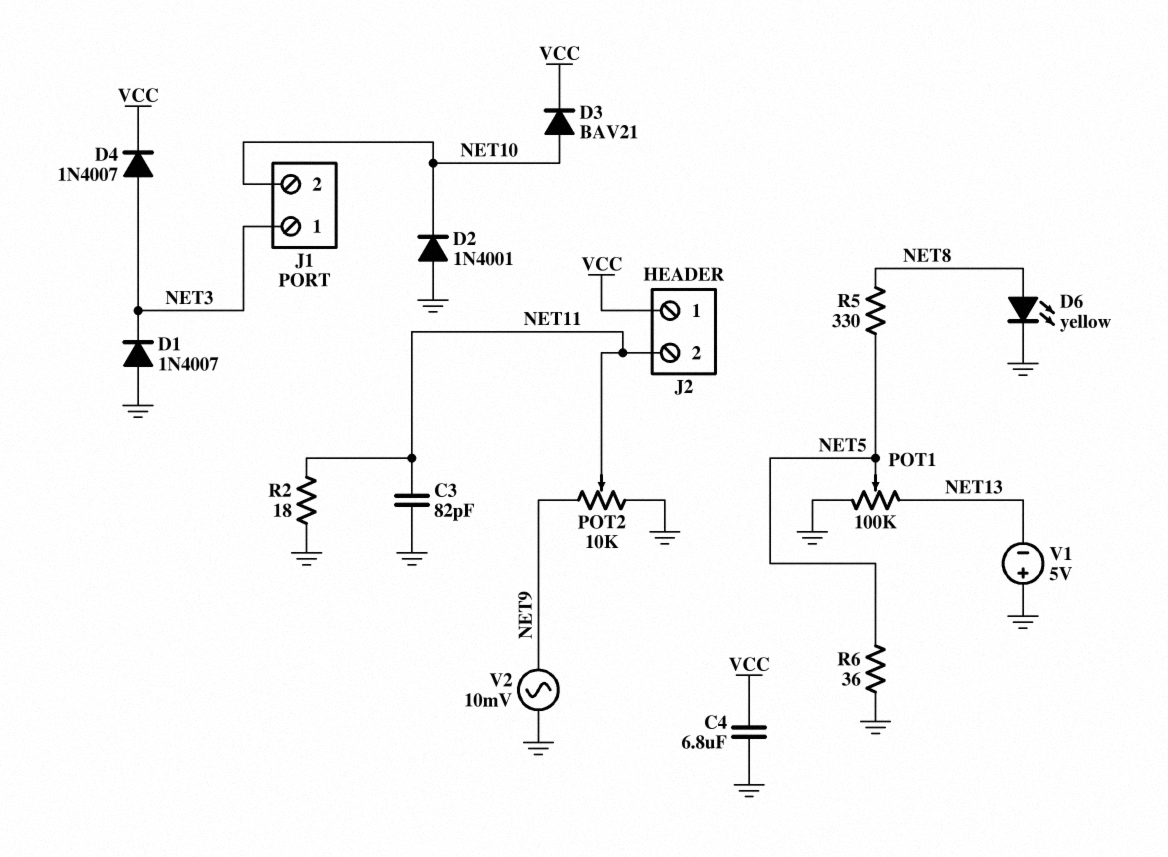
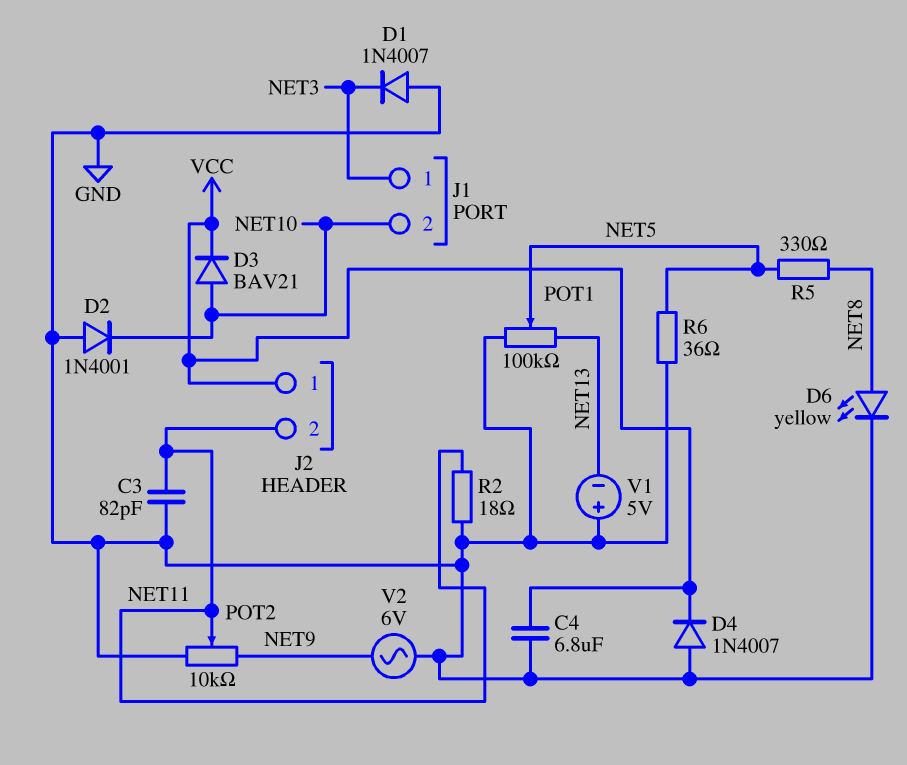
D4: diode 1N4007 (A NET3, K VCC) -> diode 1N4007 (A GND, K VCC)
V2: AC 10mV (GND, NET9) -> AC 6V (GND, NET9)

